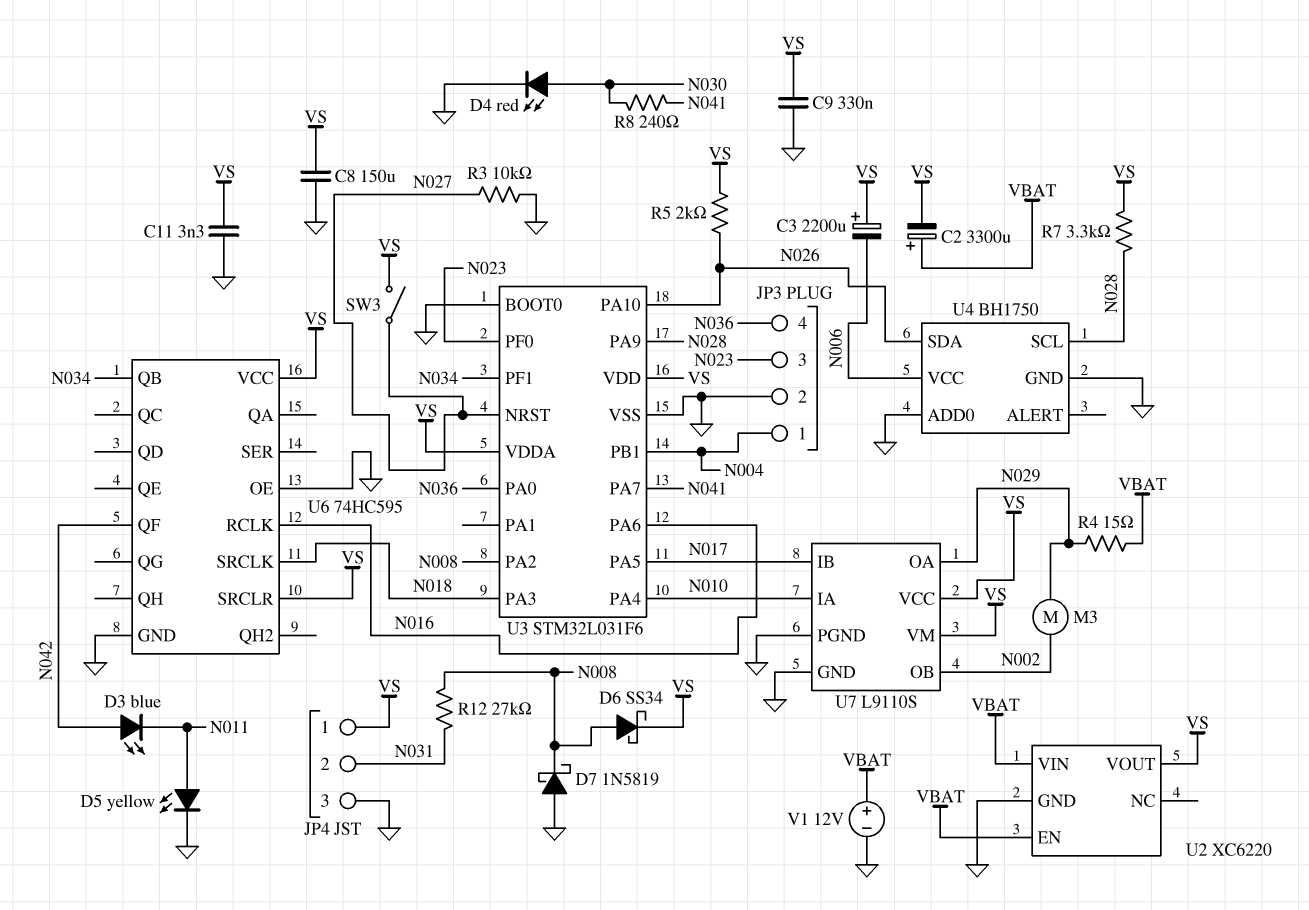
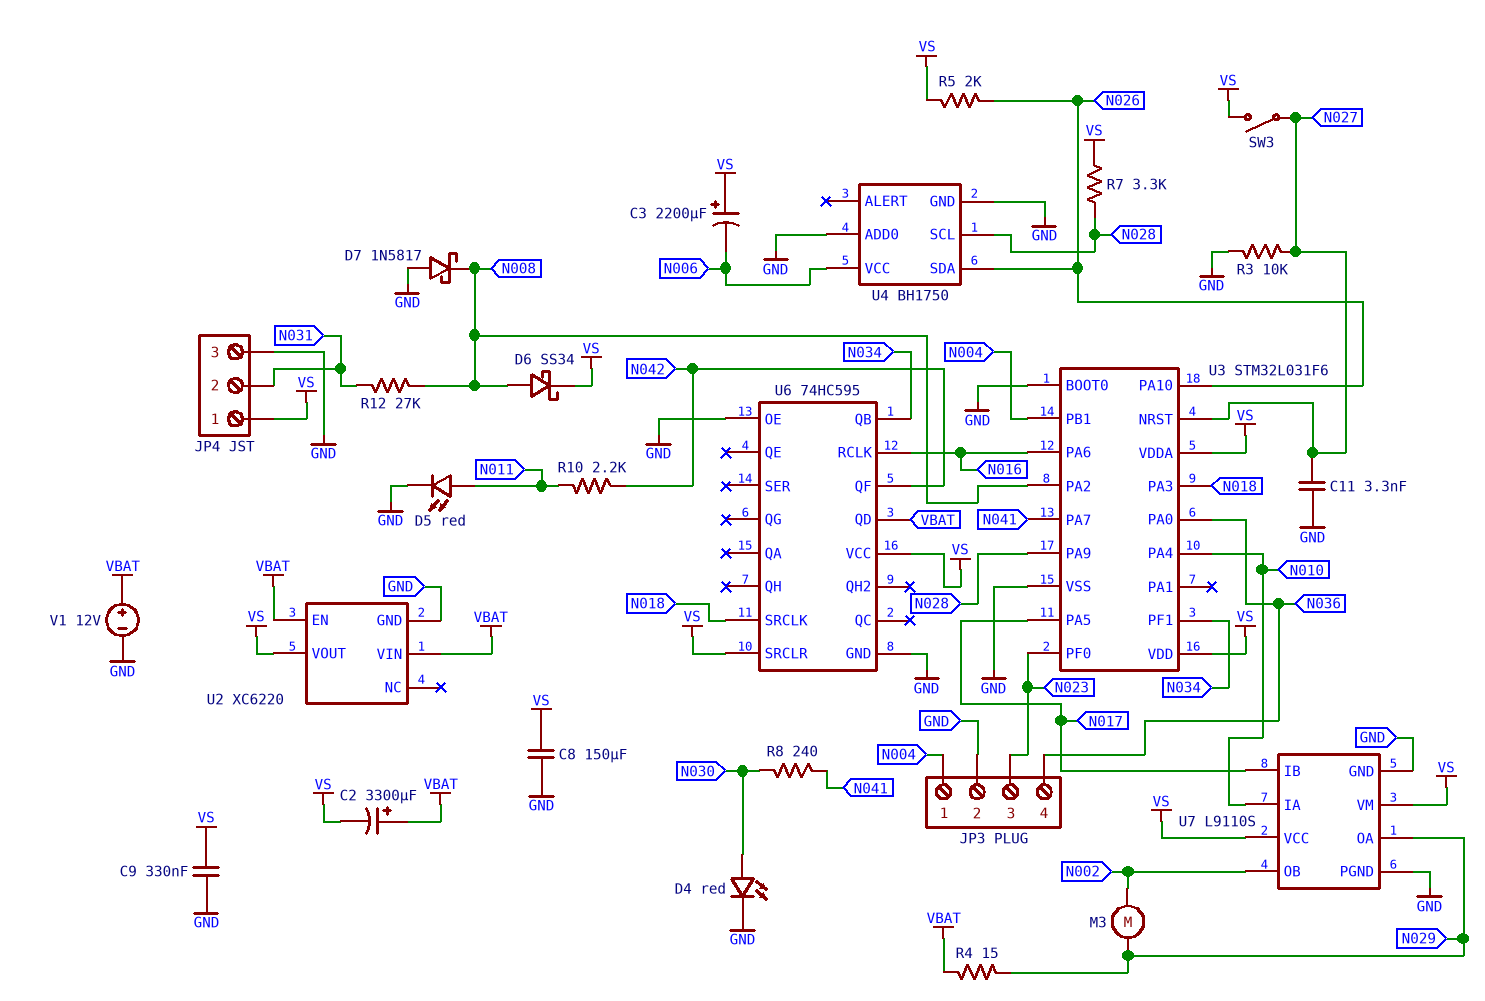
C11: 3.3nF (GND, VS) -> 3.3nF (GND, N027)
D3: LED blue (A N042, K N011) -> none
D5: LED yellow (A N011, K GND) -> LED red (A N011, K GND)
D7: schottky 1N5819 (A GND, K N008) -> schottky 1N5817 (A GND, K N008)
R10: none -> 2.2k (N011, N042)
U6 pin QD: none -> VBAT

